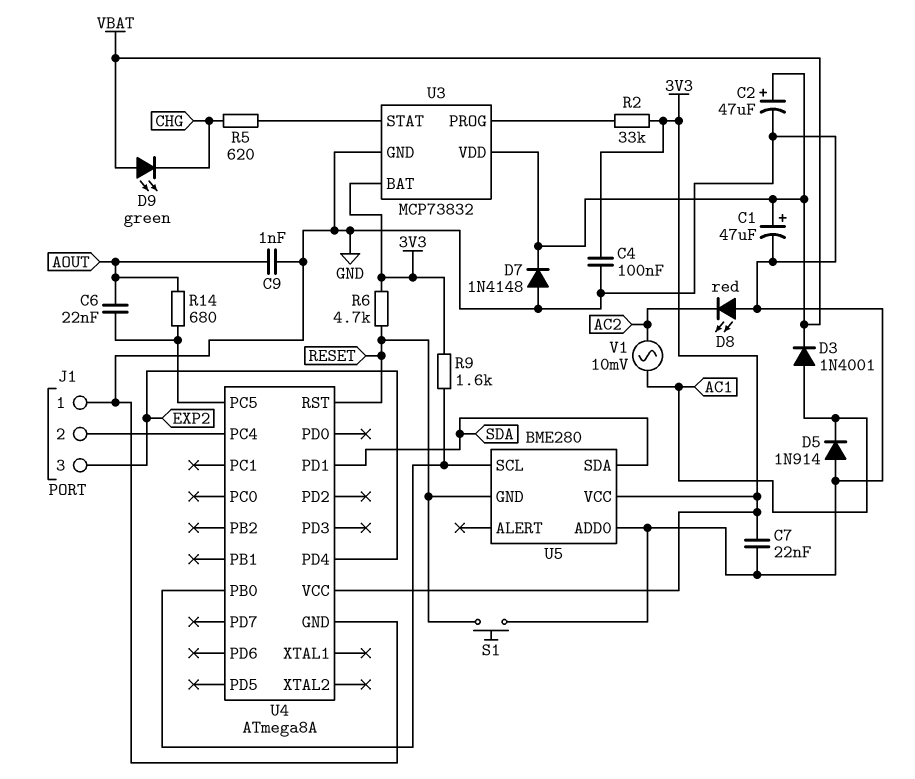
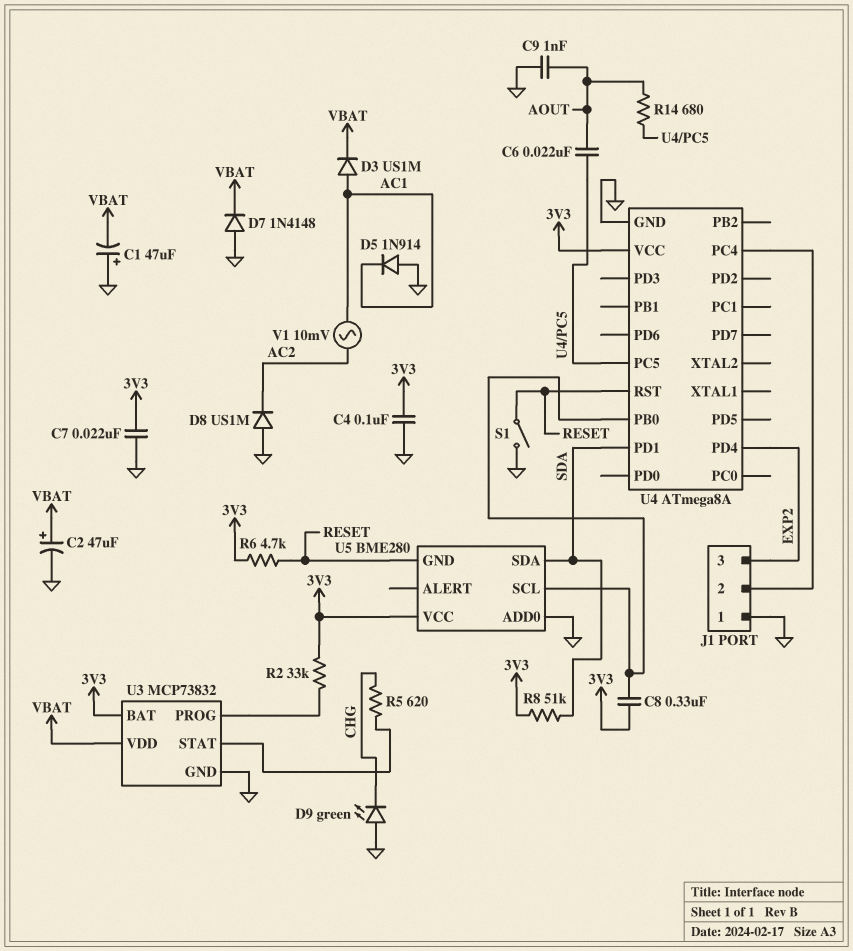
C1: 47uF (plus VBAT, minus GND) -> 47uF (plus GND, minus VBAT)
C8: none -> 330nF (3V3, U4/PB0)
D3: diode 1N4001 (A AC1, K VBAT) -> diode US1M (A AC1, K VBAT)
D8: LED red (A GND, K AC2) -> diode US1M (A GND, K AC2)
D9: LED green (A VBAT, K CHG) -> LED green (A GND, K CHG)
R8: none -> 51k (3V3, SDA)
R9: 1.6k (3V3, U4/PB0) -> none
S1: button (GND, RESET) -> switch (GND, RESET)

